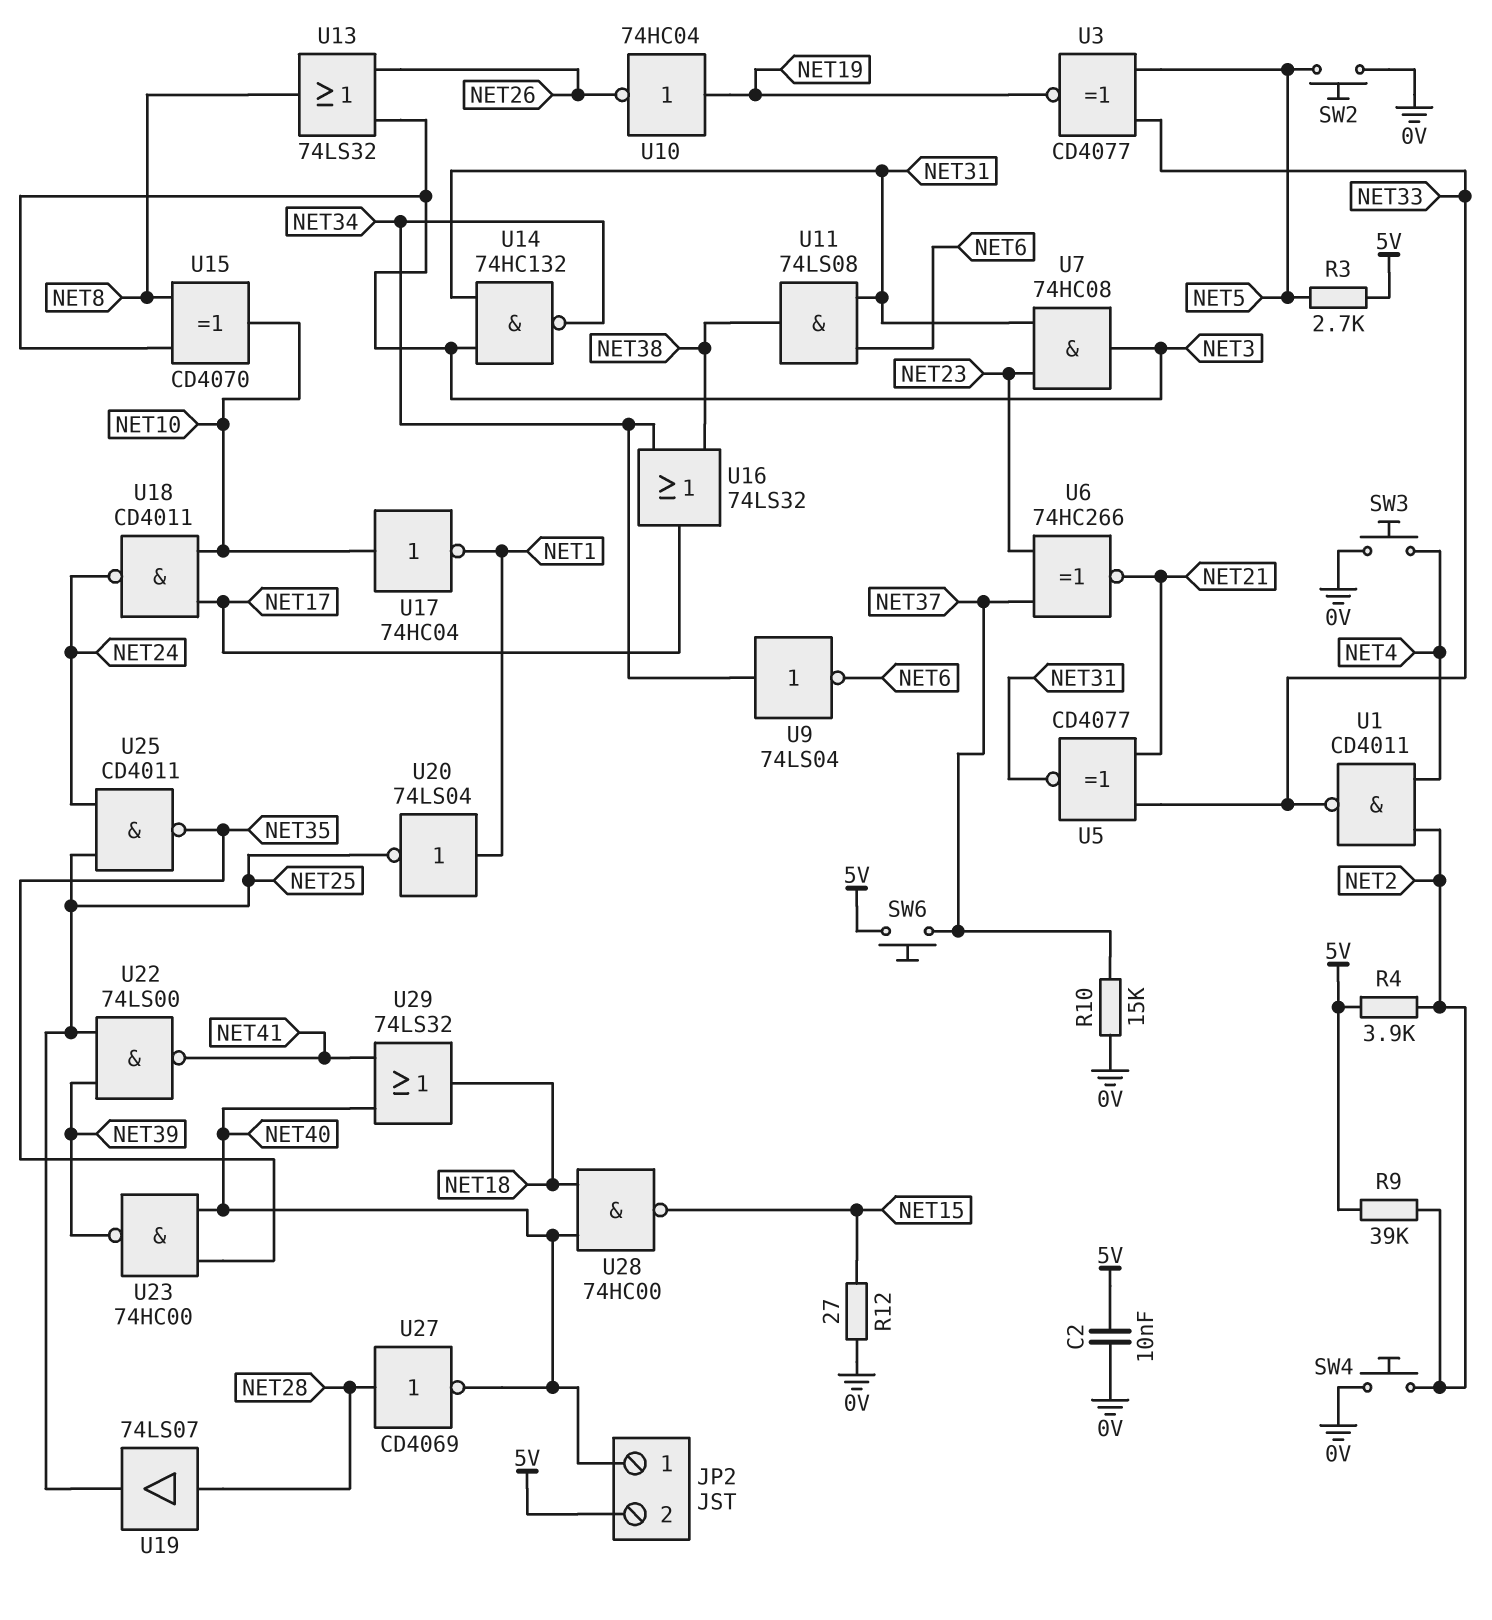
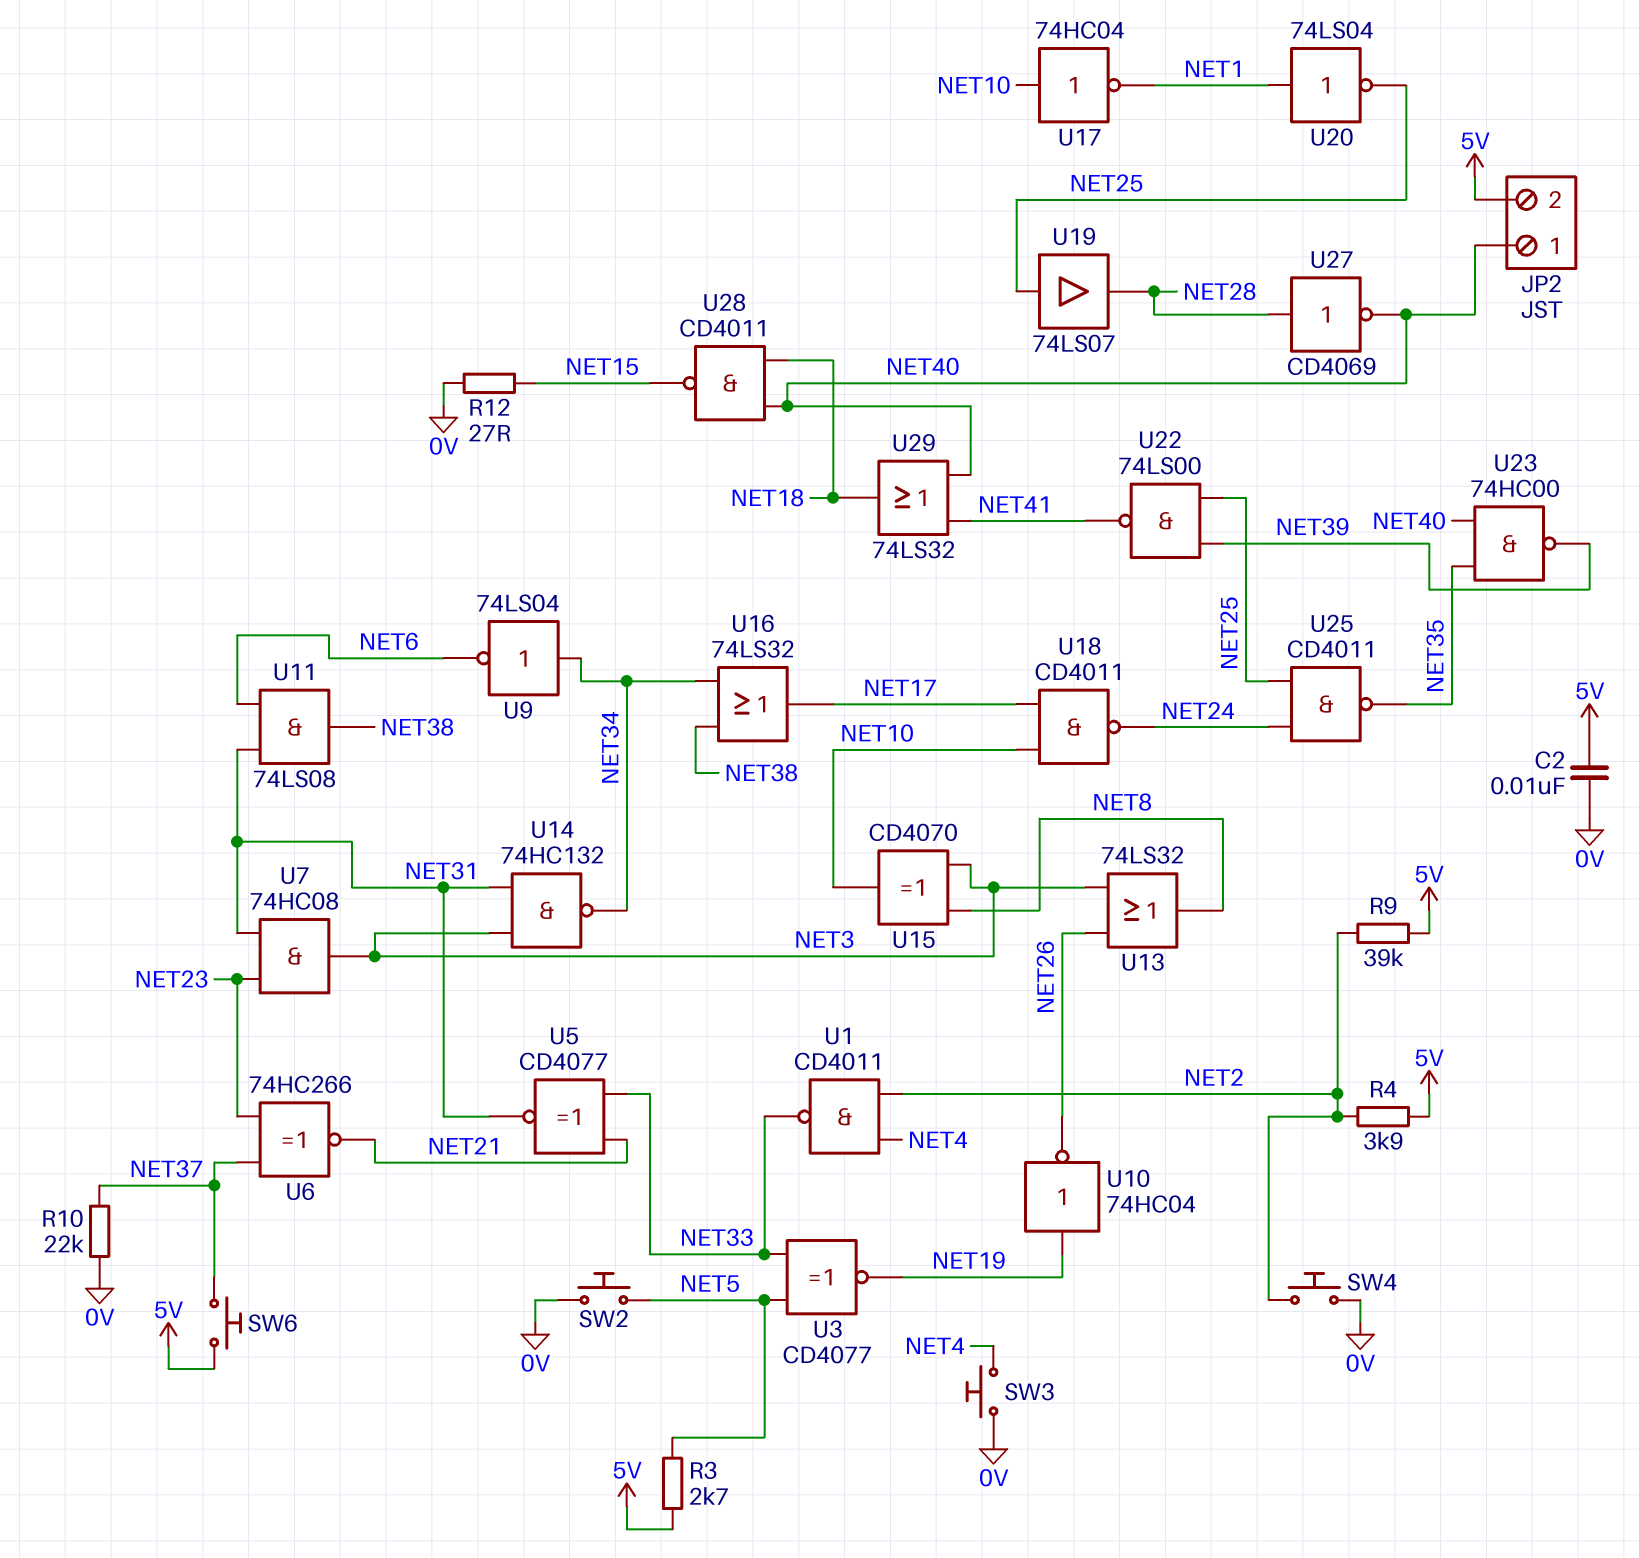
R10: 15k (0V, NET37) -> 22k (0V, NET37)
U19: buffer 74LS07 (in NET28, out NET25) -> buffer 74LS07 (in NET25, out NET28)
U28: NAND 74HC00 (in NET18, in NET40, out NET15) -> NAND CD4011 (in NET18, in NET40, out NET15)

